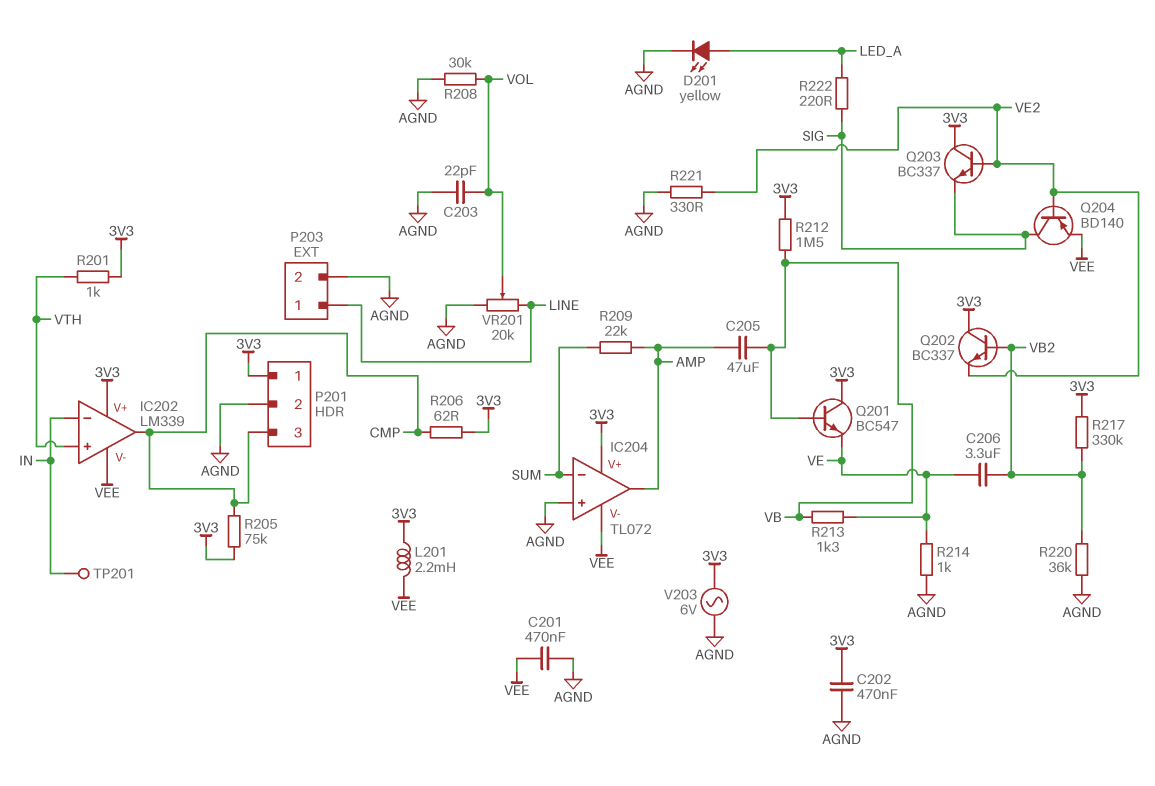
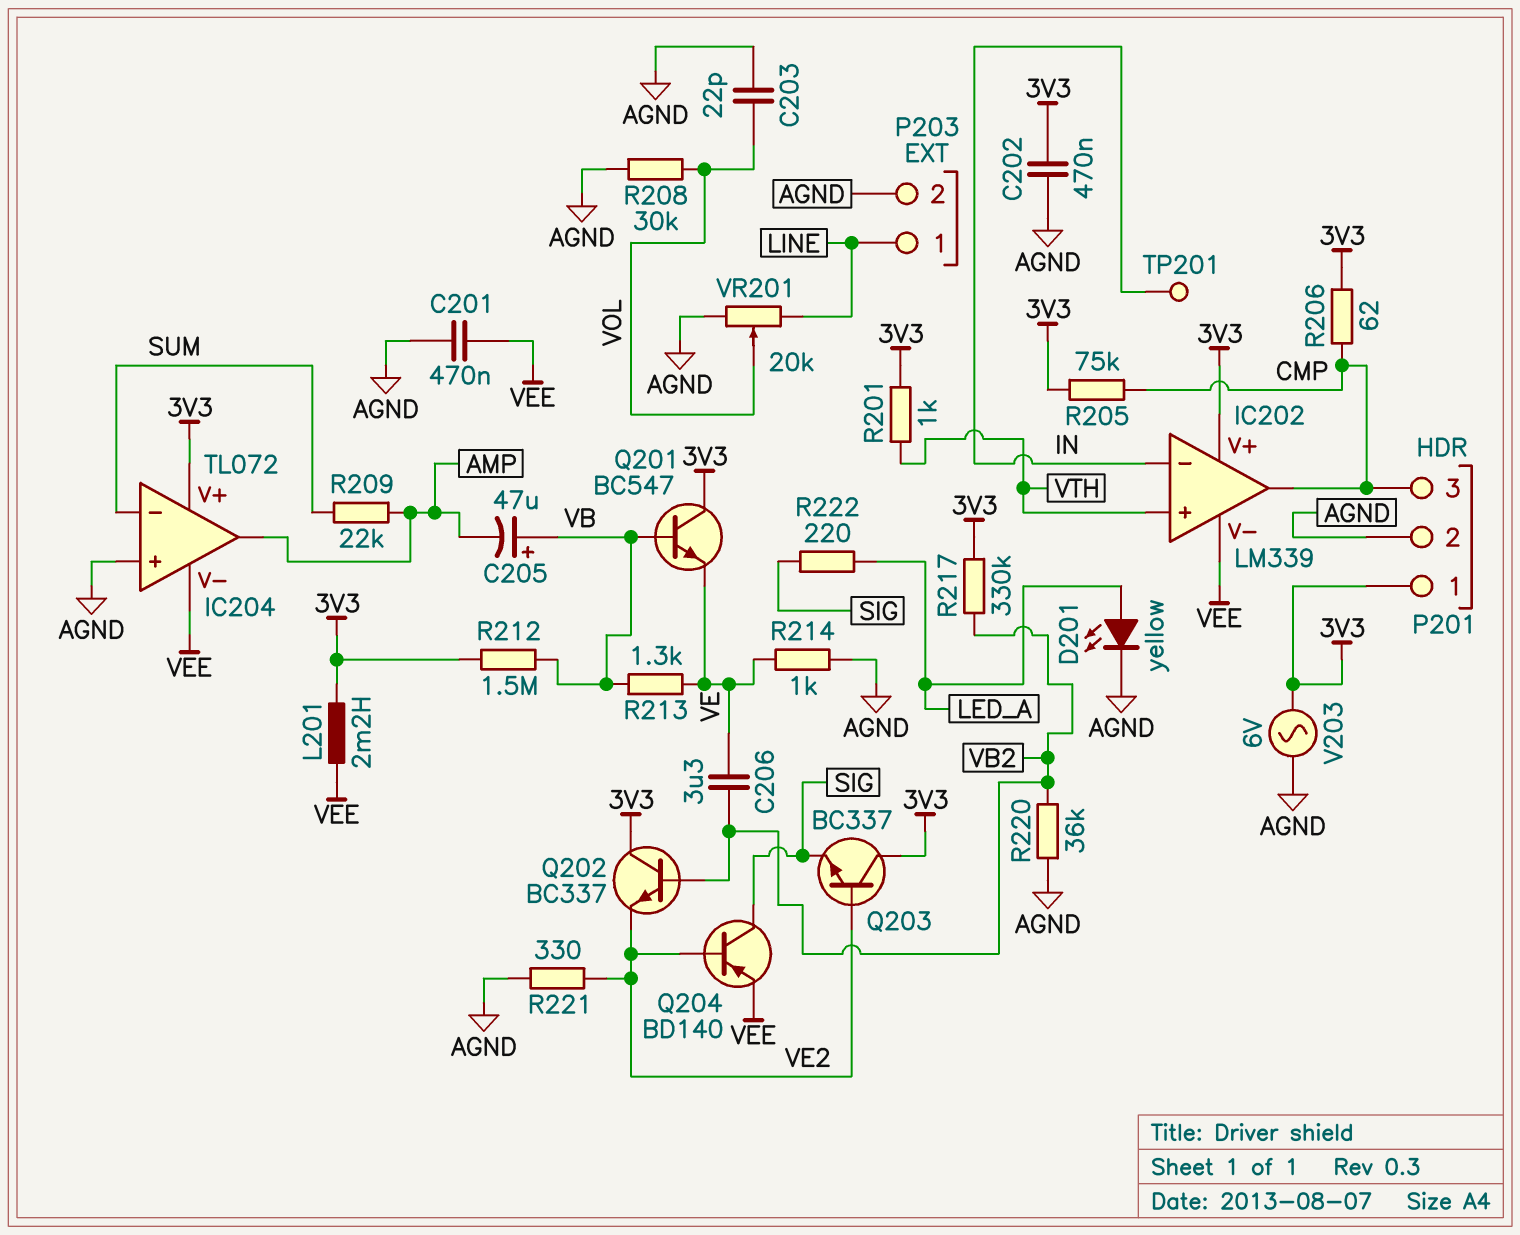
C205: 47uF (AMP, VB) -> 47uF (plus VB, minus AMP)

